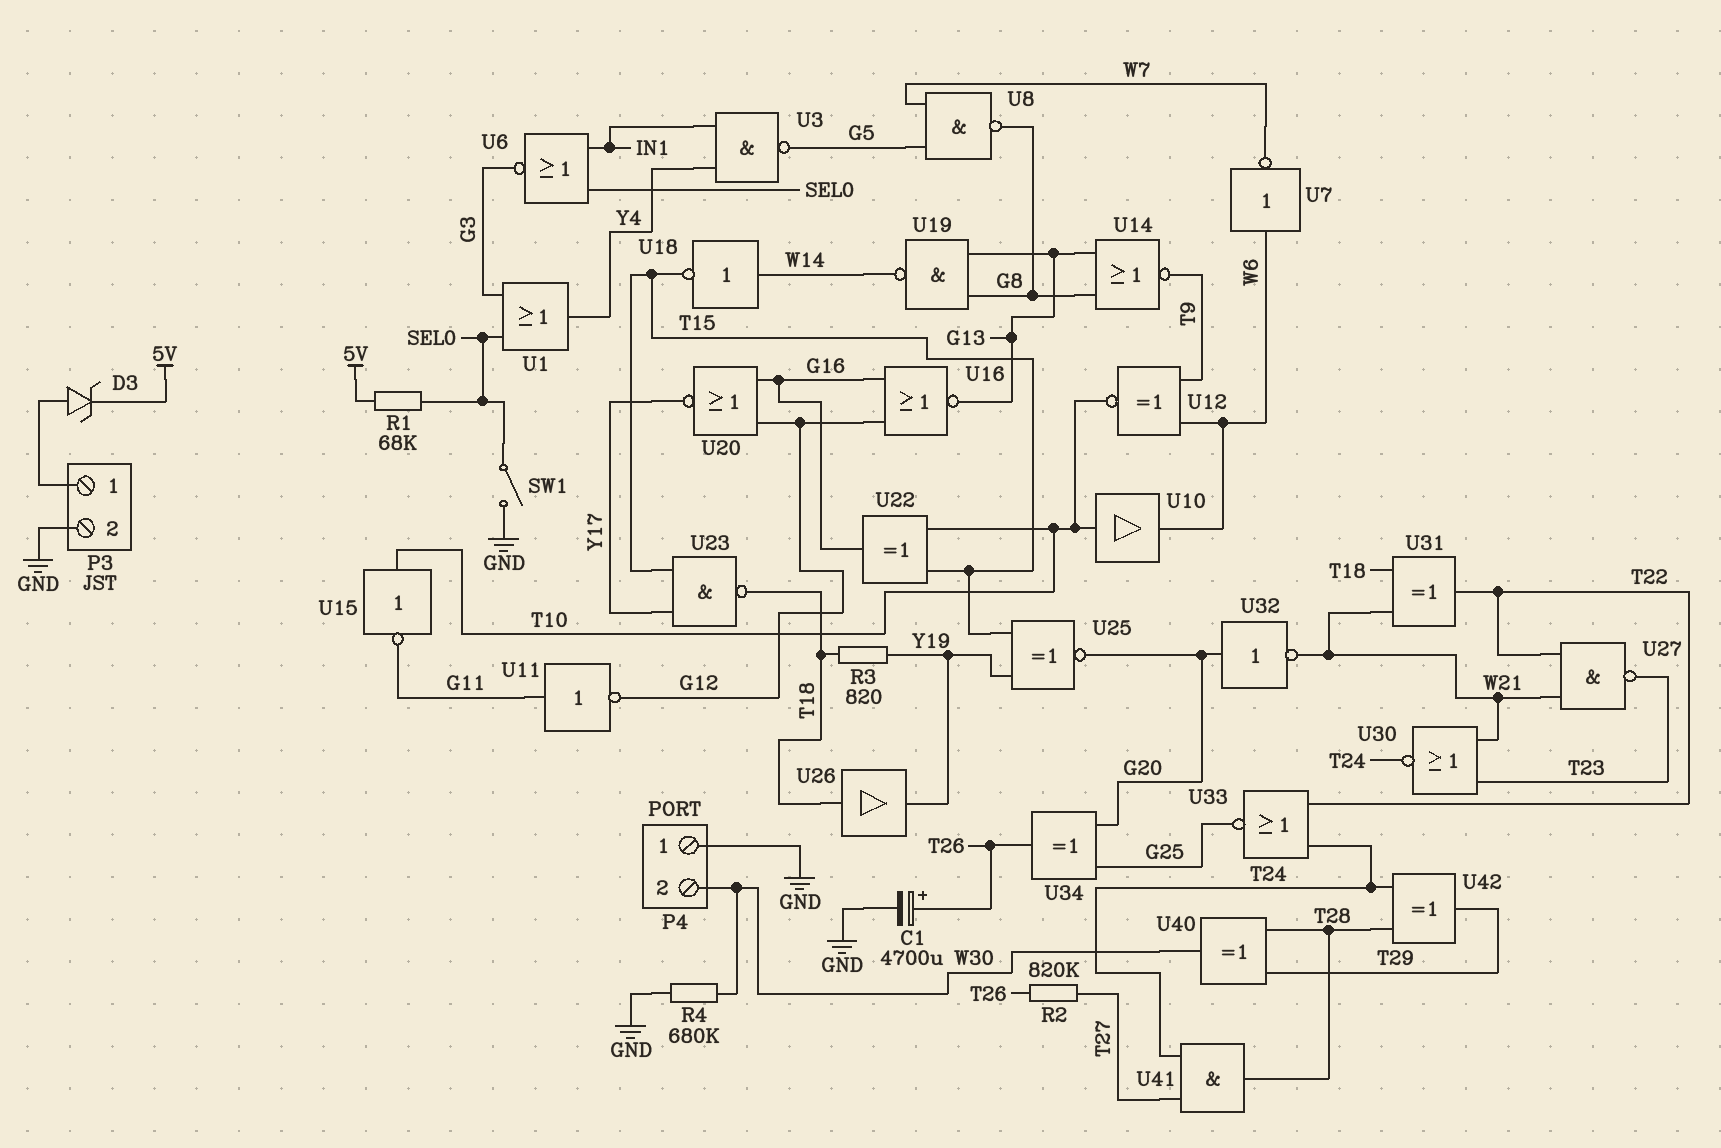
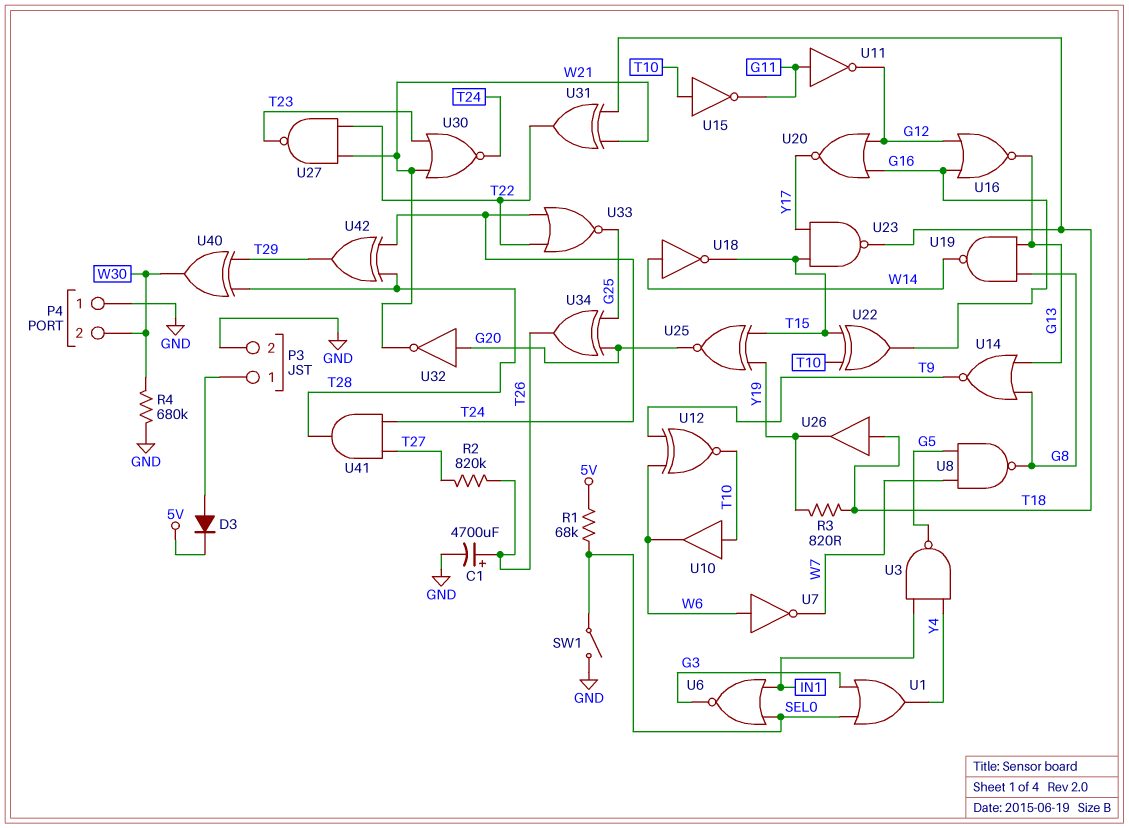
D3: zener (A P3/1, K 5V) -> diode (A P3/1, K 5V)

